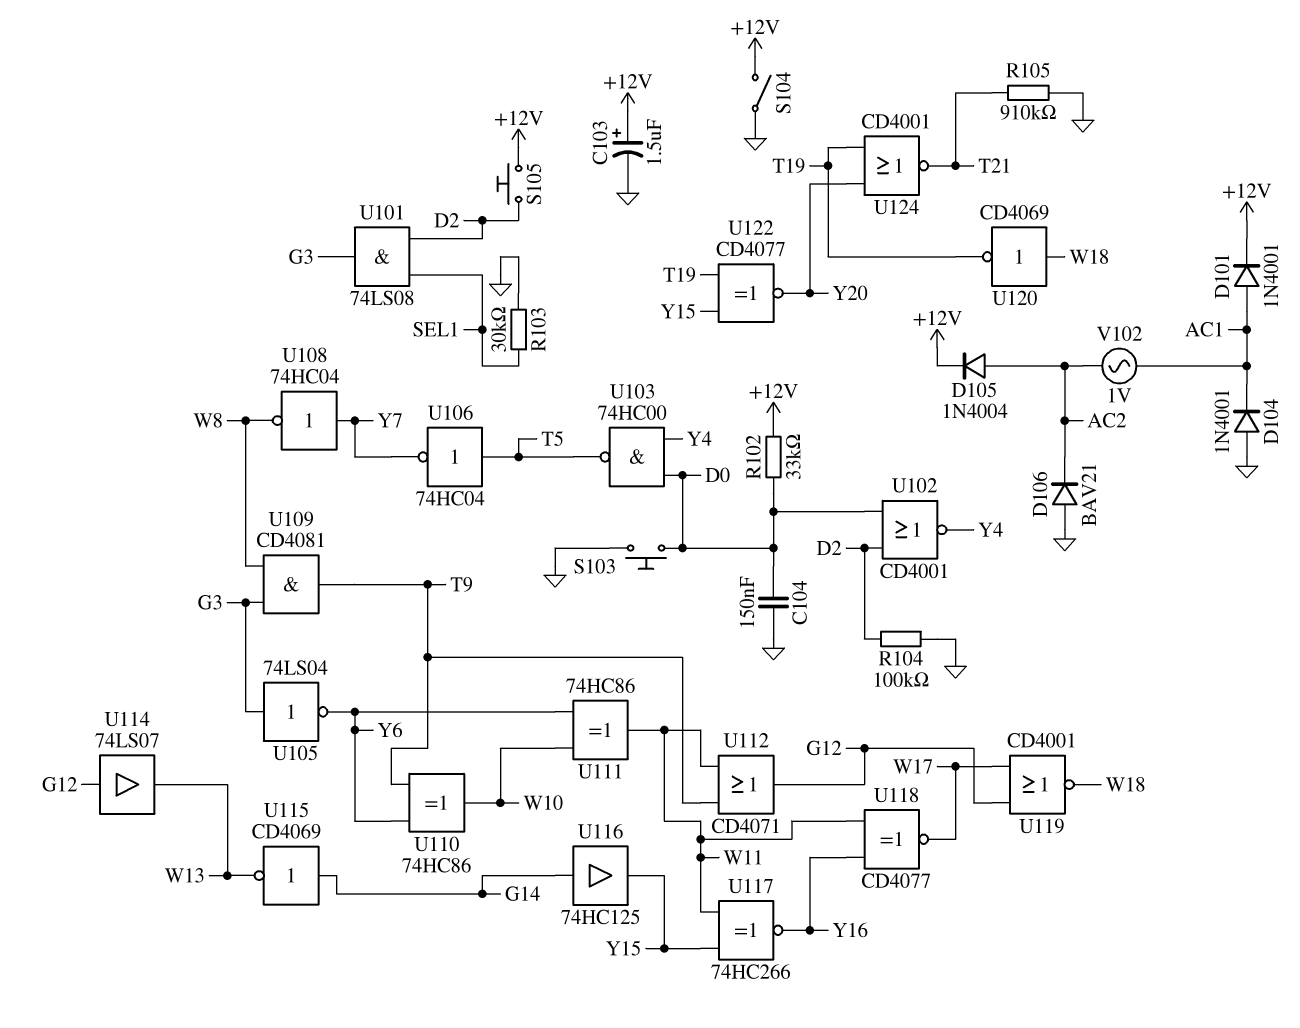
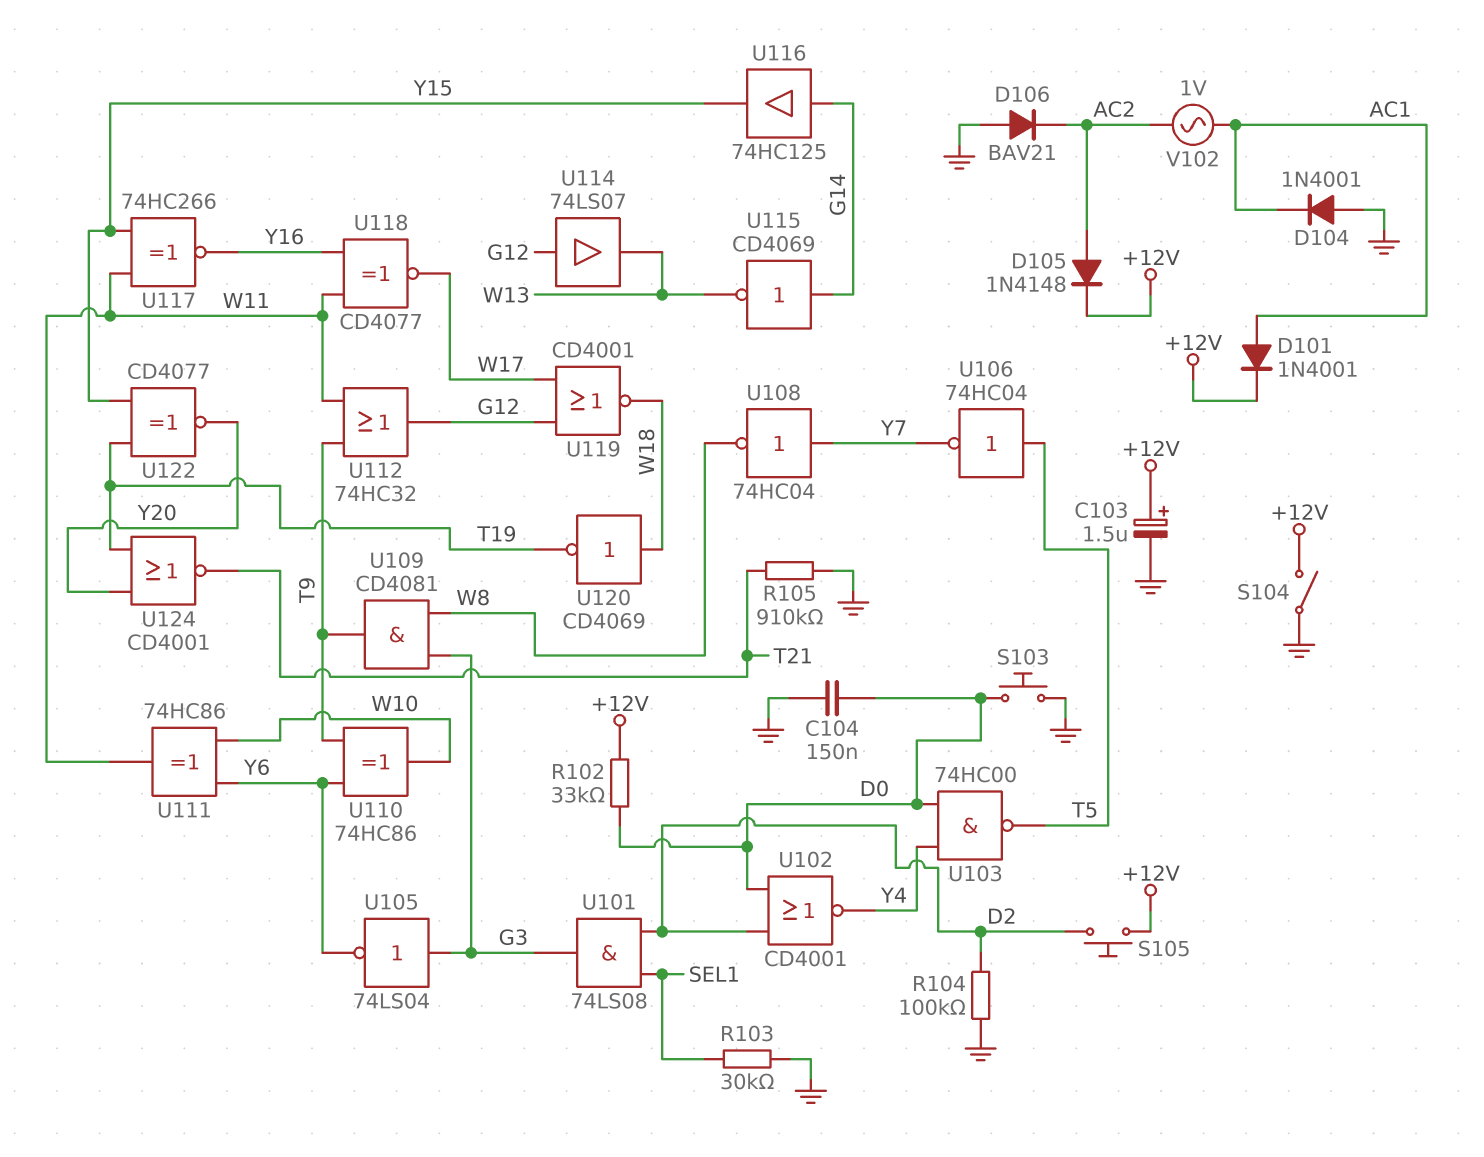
D105: diode 1N4004 (A AC2, K +12V) -> diode 1N4148 (A AC2, K +12V)
U112: OR CD4071 (in T9, in W11, out G12) -> OR 74HC32 (in T9, in W11, out G12)

